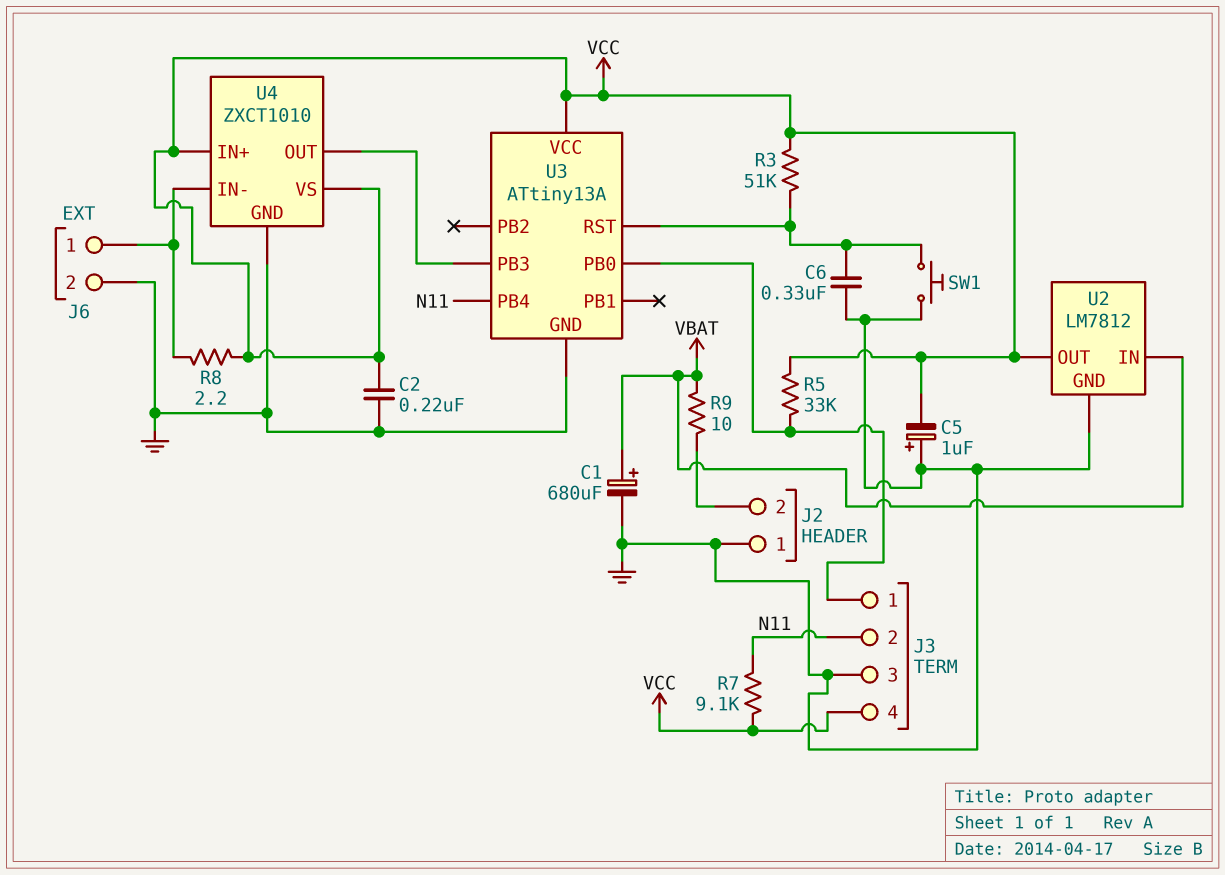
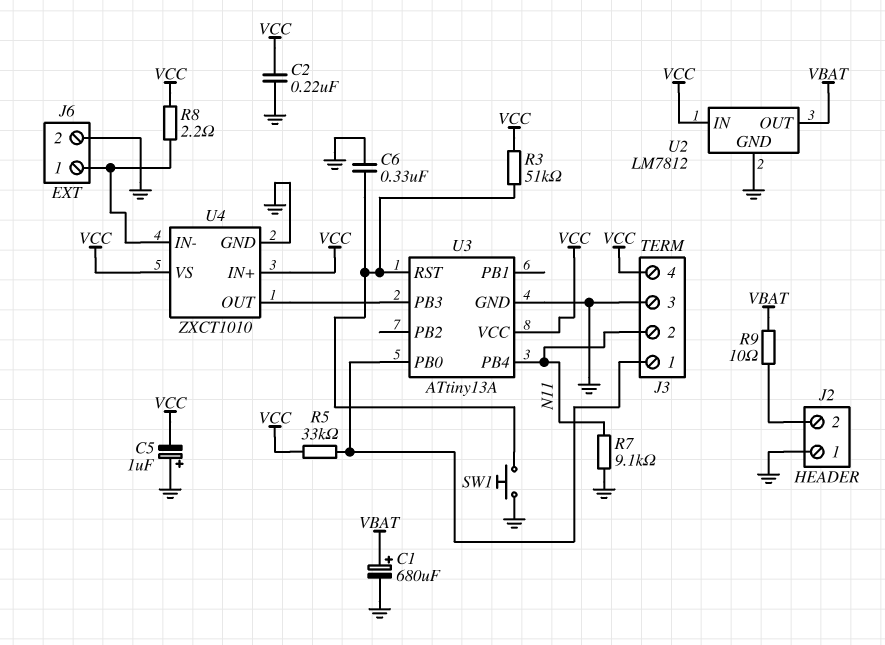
R7: 9.1k (N11, VCC) -> 9.1k (GND, N11)
U2 pin IN: VBAT -> VCC
U2 pin OUT: VCC -> VBAT

